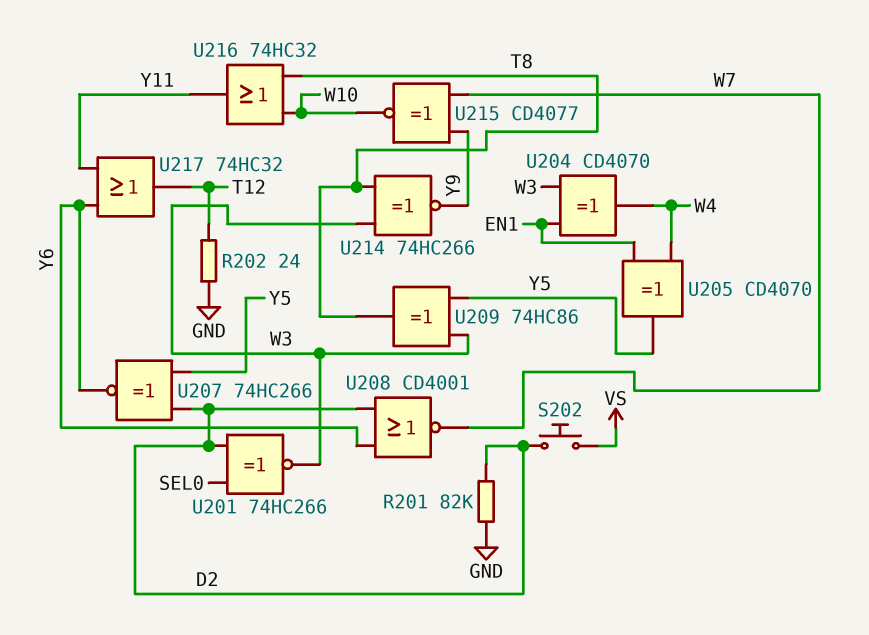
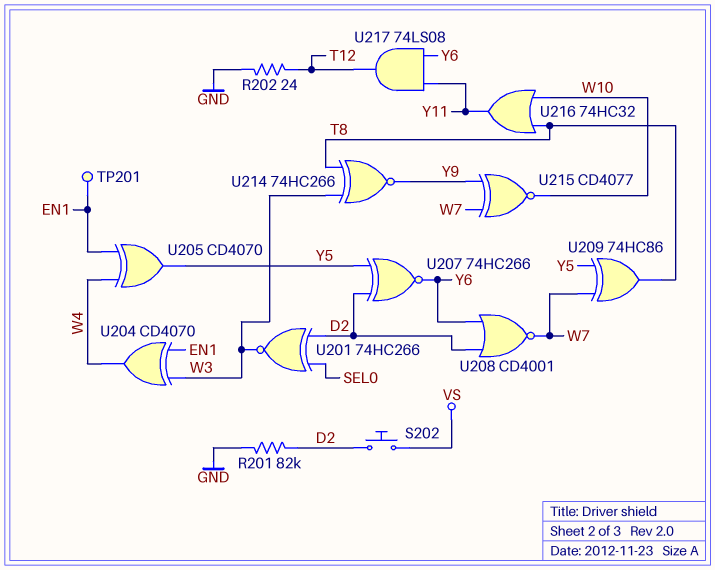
TP201: none -> test point (EN1)
U209: XOR 74HC86 (in W3, in Y5, out T8) -> XOR 74HC86 (in W7, in Y5, out T8)
U217: OR 74HC32 (in Y6, in Y11, out T12) -> AND 74LS08 (in Y6, in Y11, out T12)

